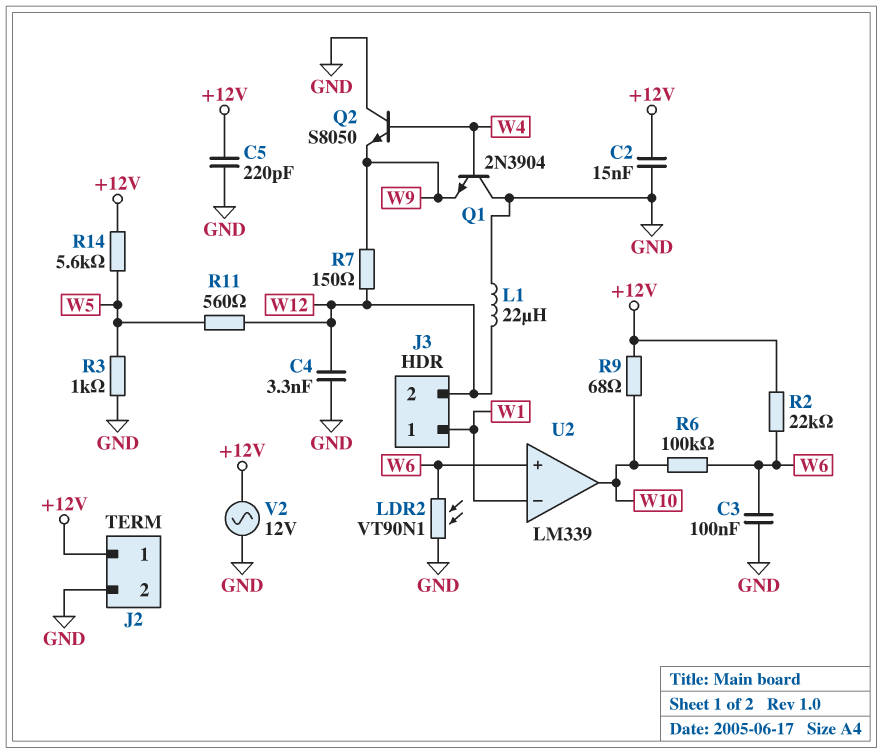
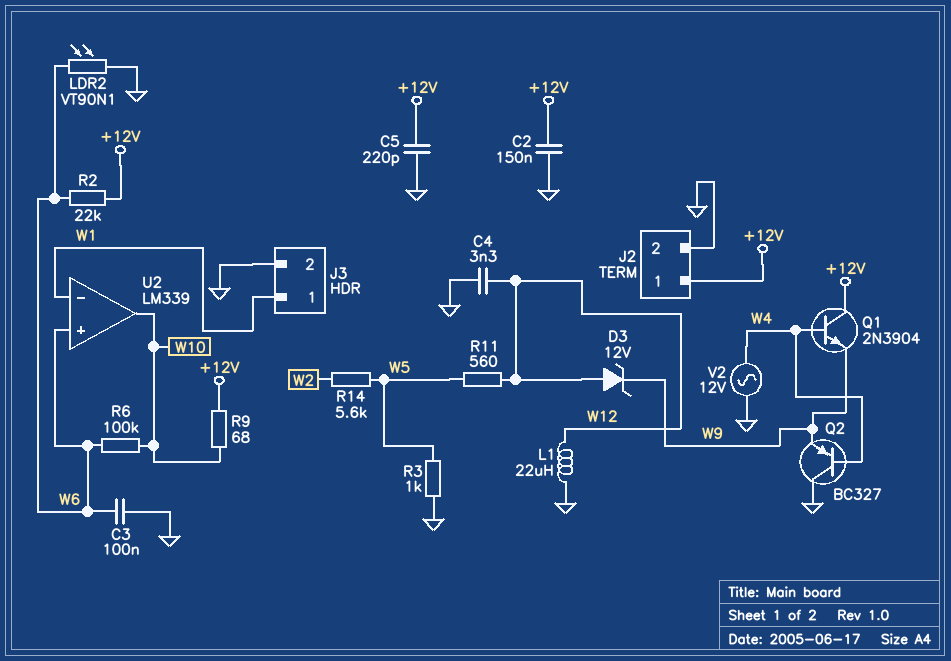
C2: 15nF (+12V, GND) -> 150nF (+12V, GND)
D3: none -> zener 12V (A W12, K W9)
J3 pin 2: W12 -> GND
Q1: NPN 2N3904 (B W4, C GND, E W9) -> NPN 2N3904 (B W4, C +12V, E W9)
Q2: NPN S8050 (B W4, C GND, E W9) -> PNP BC327 (B W4, C GND, E W9)
R7: 150 (W9, W12) -> none
R14: 5.6k (+12V, W5) -> 5.6k (W2, W5)
V2: AC 12V (+12V, GND) -> AC 12V (GND, W4)

